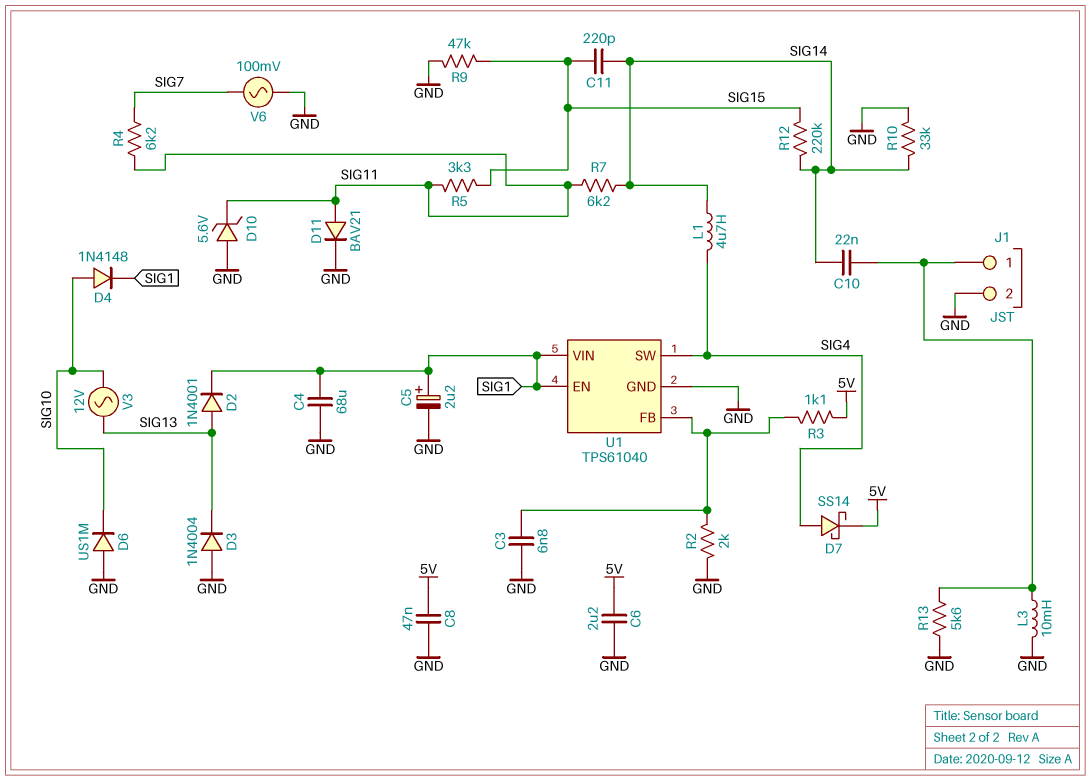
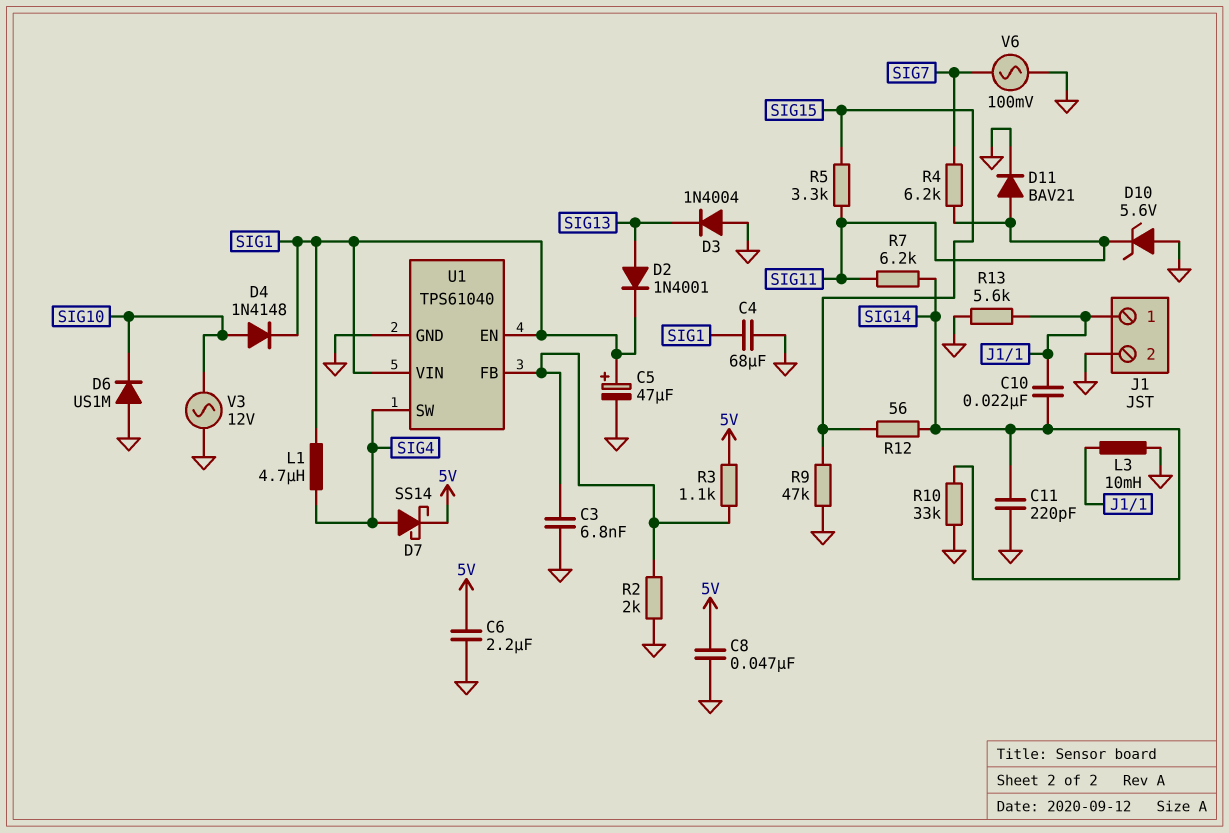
C5: 2.2uF (plus SIG1, minus GND) -> 47uF (plus SIG1, minus GND)
C11: 220pF (SIG14, SIG15) -> 220pF (GND, SIG14)
L1: 4.7uH (SIG4, SIG14) -> 4.7uH (SIG1, SIG4)
R12: 220k (SIG14, SIG15) -> 56 (SIG14, SIG15)
V3: AC 12V (SIG10, SIG13) -> AC 12V (GND, SIG10)

